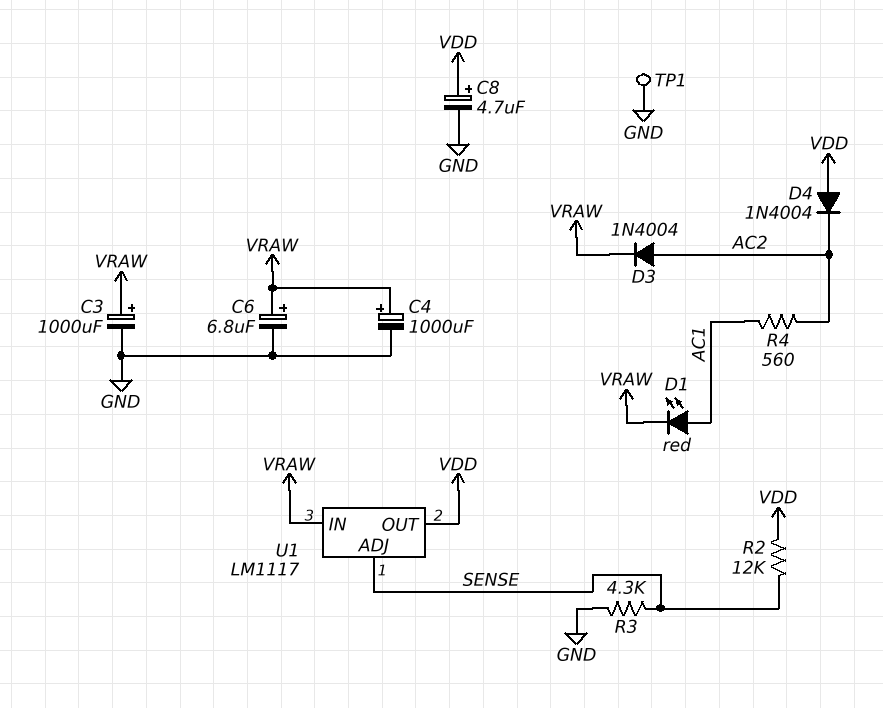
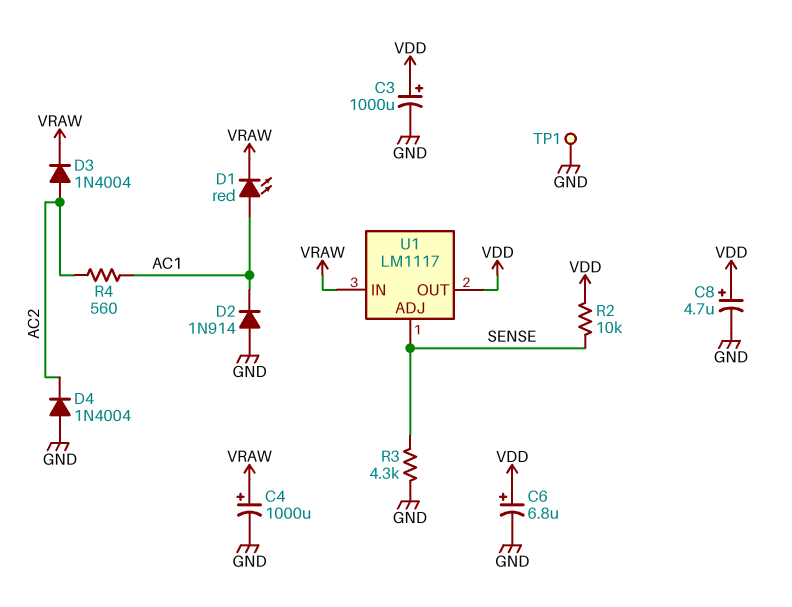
C3: 1000uF (plus VRAW, minus GND) -> 1000uF (plus VDD, minus GND)
C6: 6.8uF (plus VRAW, minus GND) -> 6.8uF (plus VDD, minus GND)
D2: none -> diode 1N914 (A GND, K AC1)
D4: diode 1N4004 (A VDD, K AC2) -> diode 1N4004 (A GND, K AC2)
R2: 12k (SENSE, VDD) -> 10k (SENSE, VDD)

